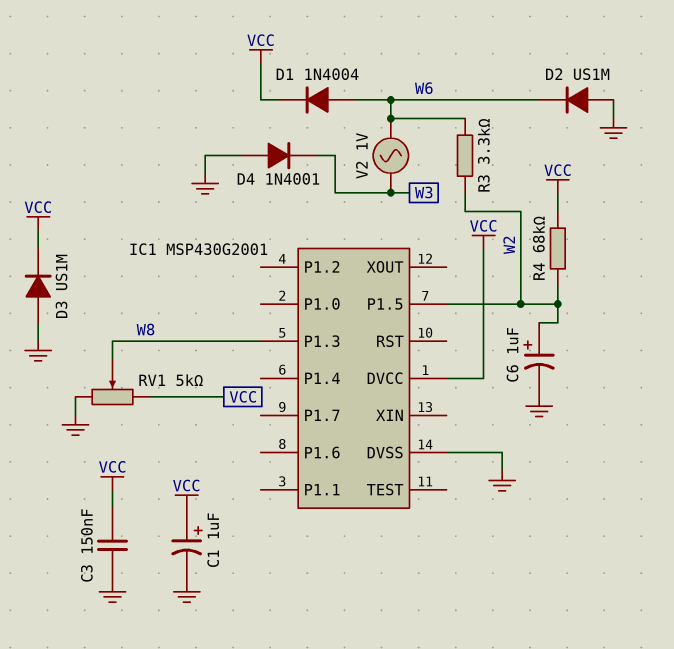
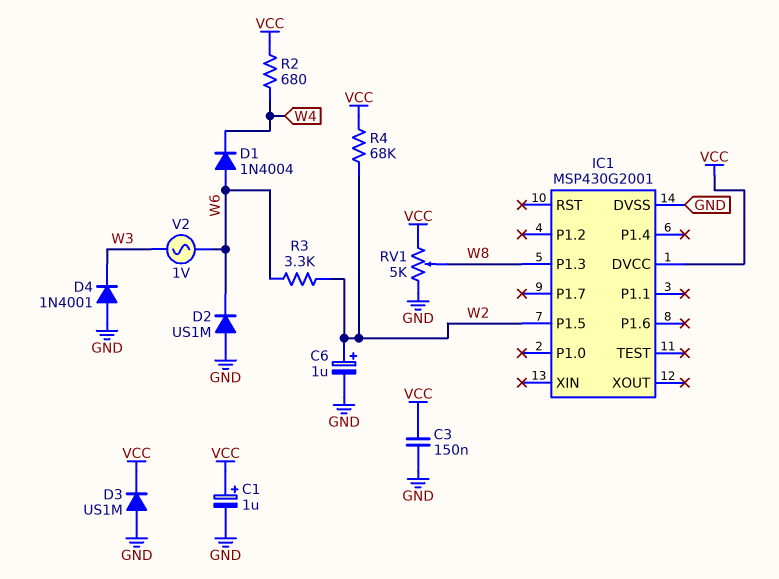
D1: diode 1N4004 (A W6, K VCC) -> diode 1N4004 (A W6, K W4)
R2: none -> 680 (VCC, W4)

